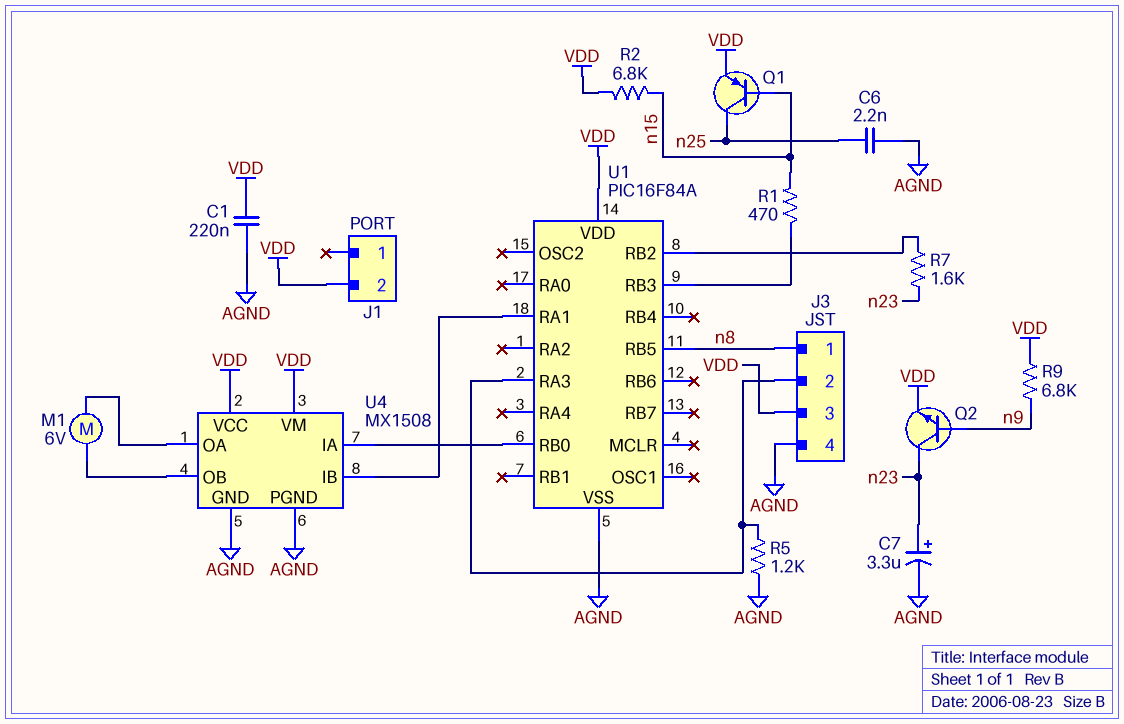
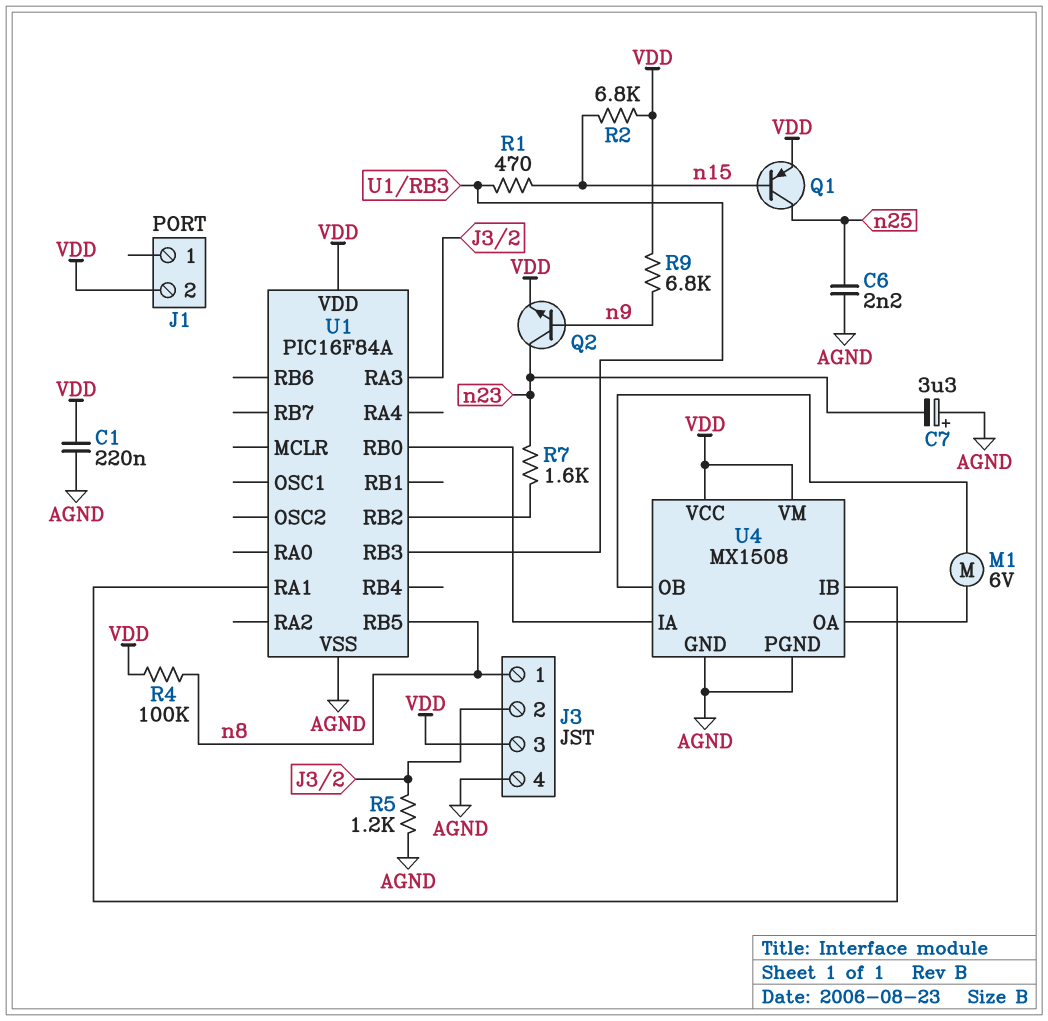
C7: 3.3uF (plus n23, minus AGND) -> 3.3uF (plus AGND, minus n23)
R4: none -> 100k (VDD, n8)

